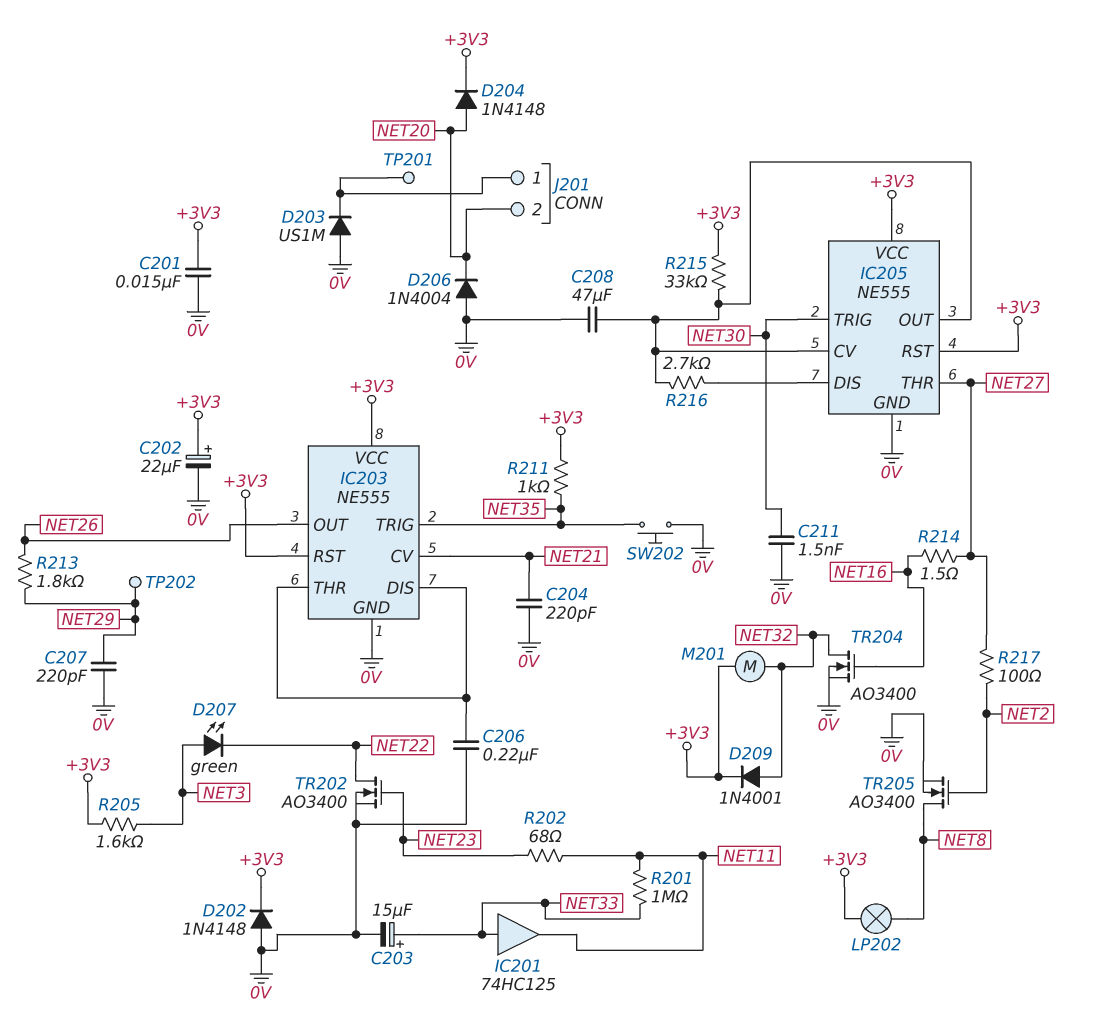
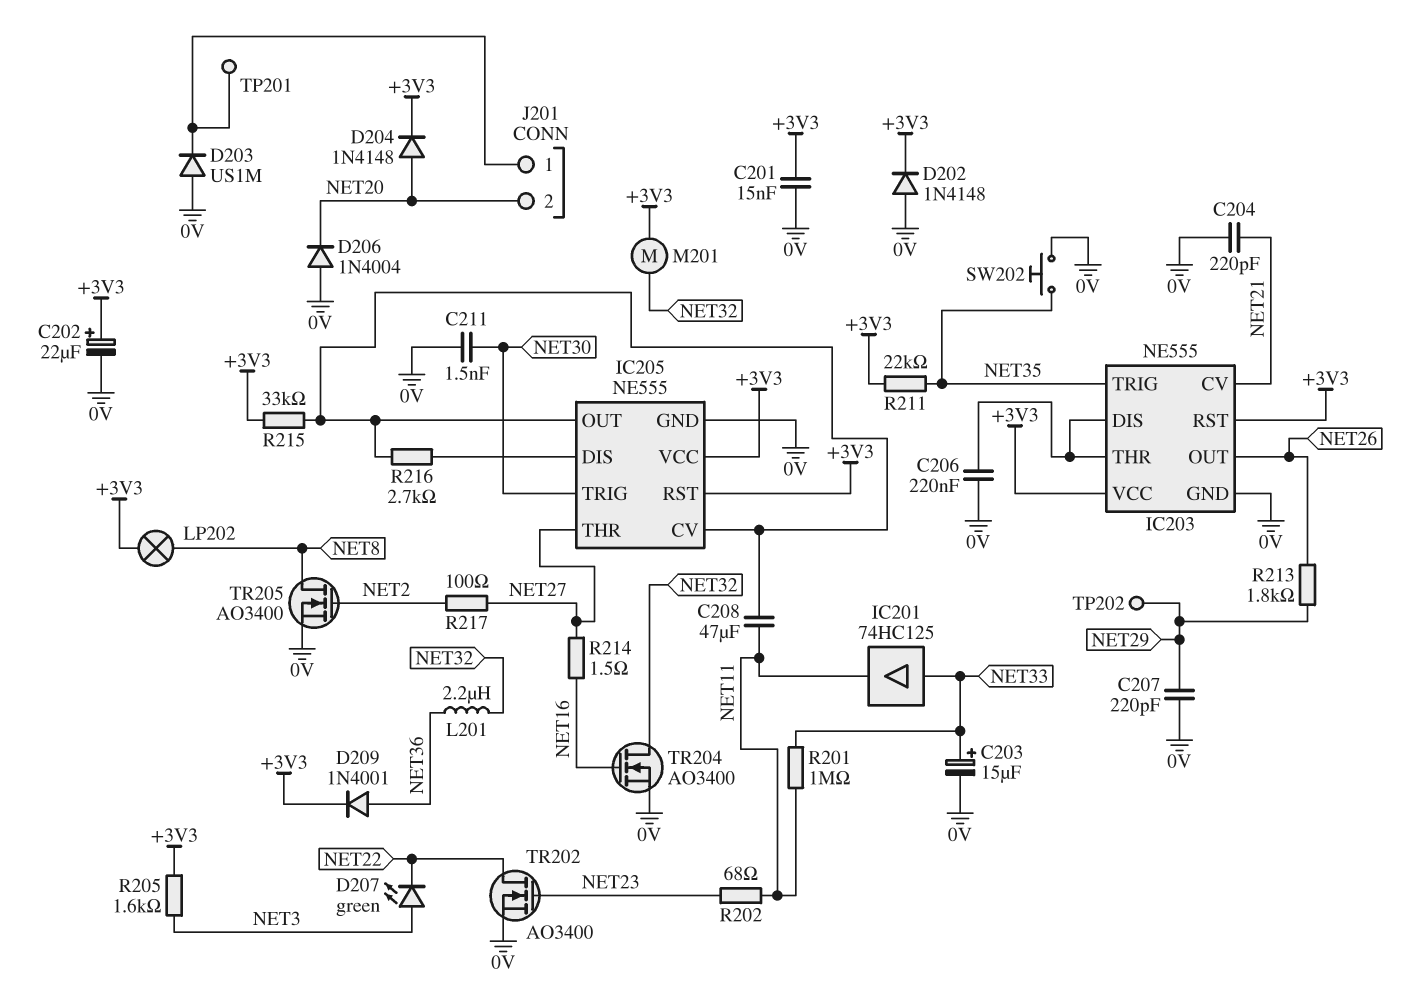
C208: 47uF (0V, IC205/CV) -> 47uF (IC205/CV, NET11)
D209: diode 1N4001 (A NET32, K +3V3) -> diode 1N4001 (A NET36, K +3V3)
L201: none -> 2.2uH (NET32, NET36)
R211: 1k (+3V3, NET35) -> 22k (+3V3, NET35)

